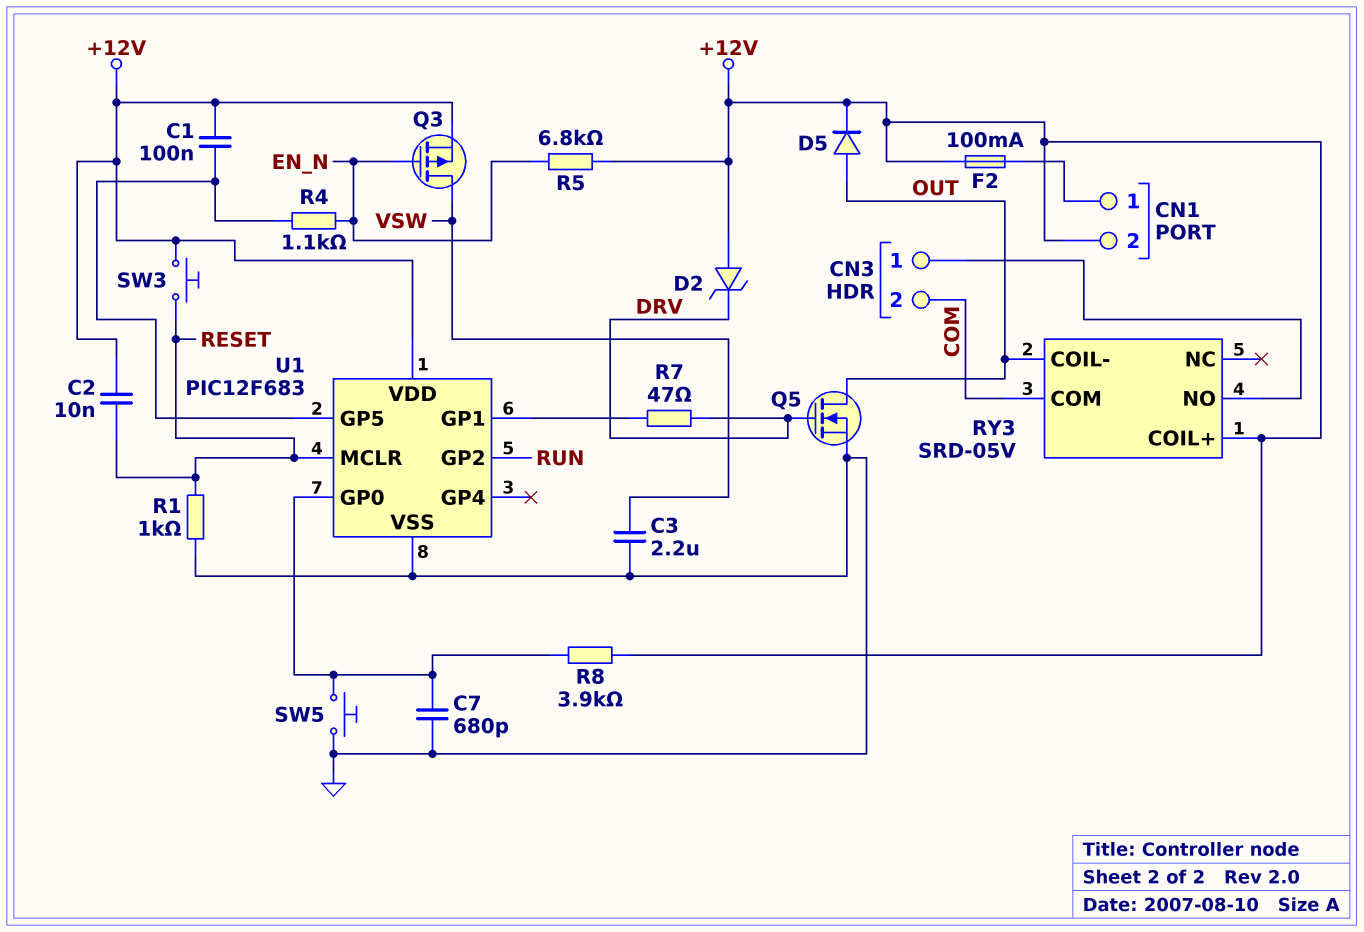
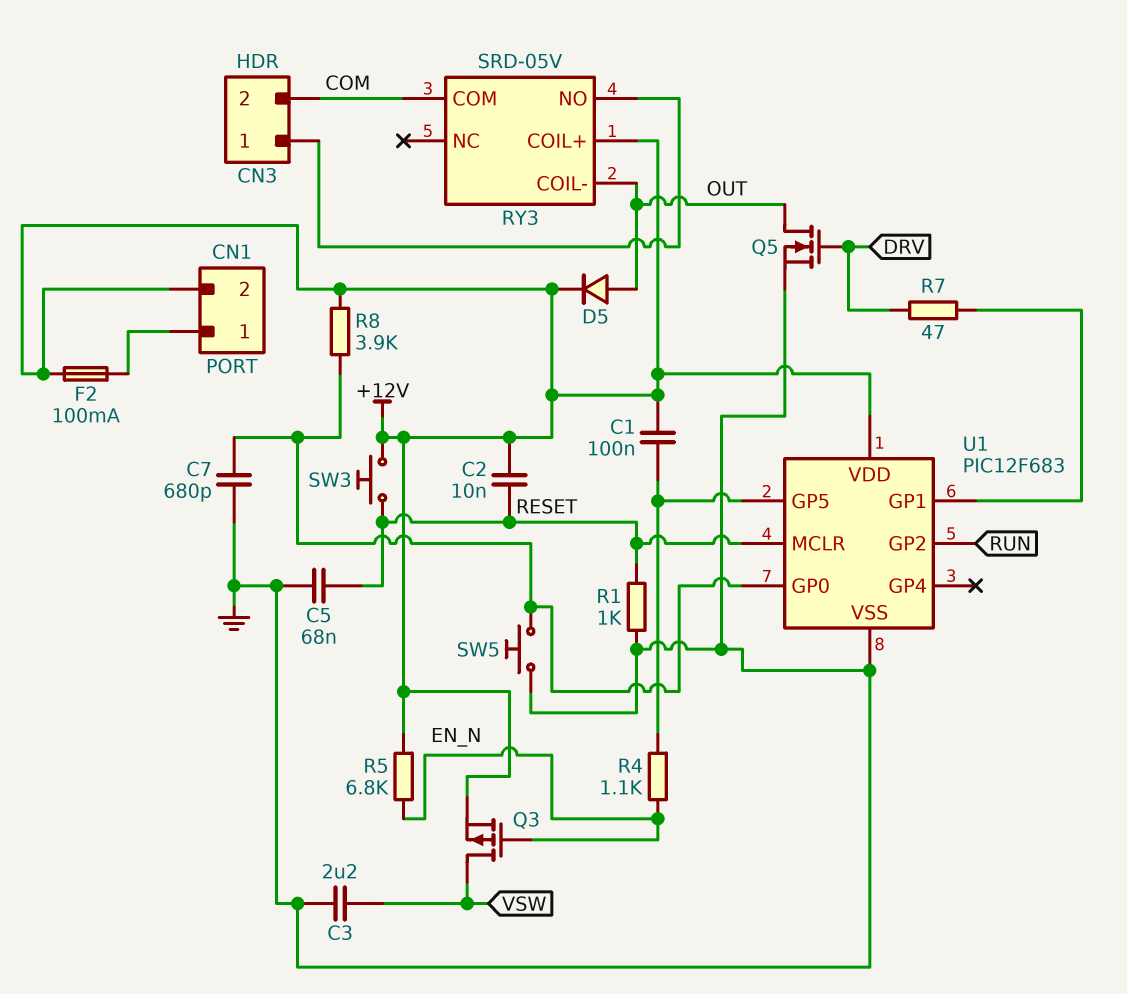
C5: none -> 68nF (GND, RESET)
D2: zener (A +12V, K DRV) -> none

